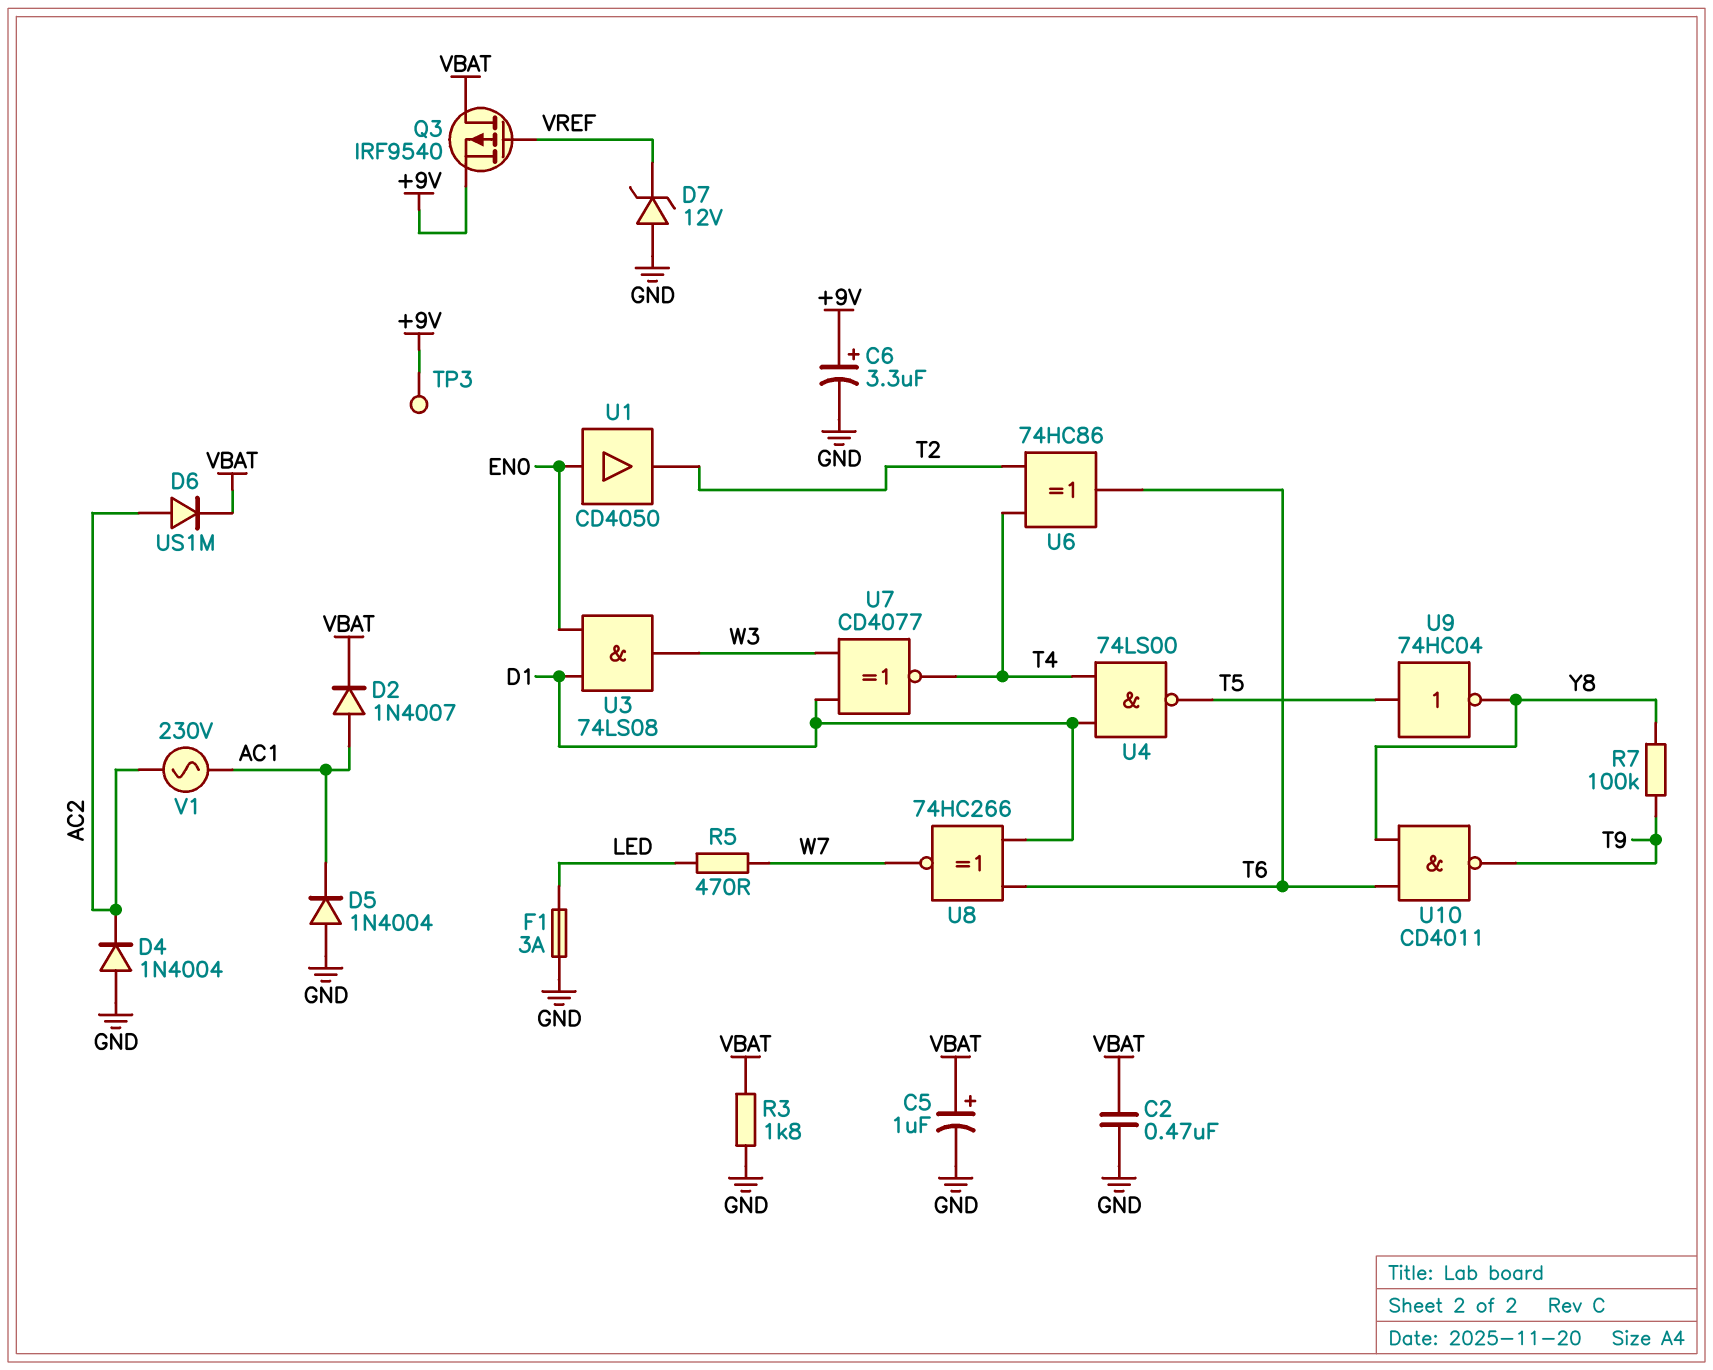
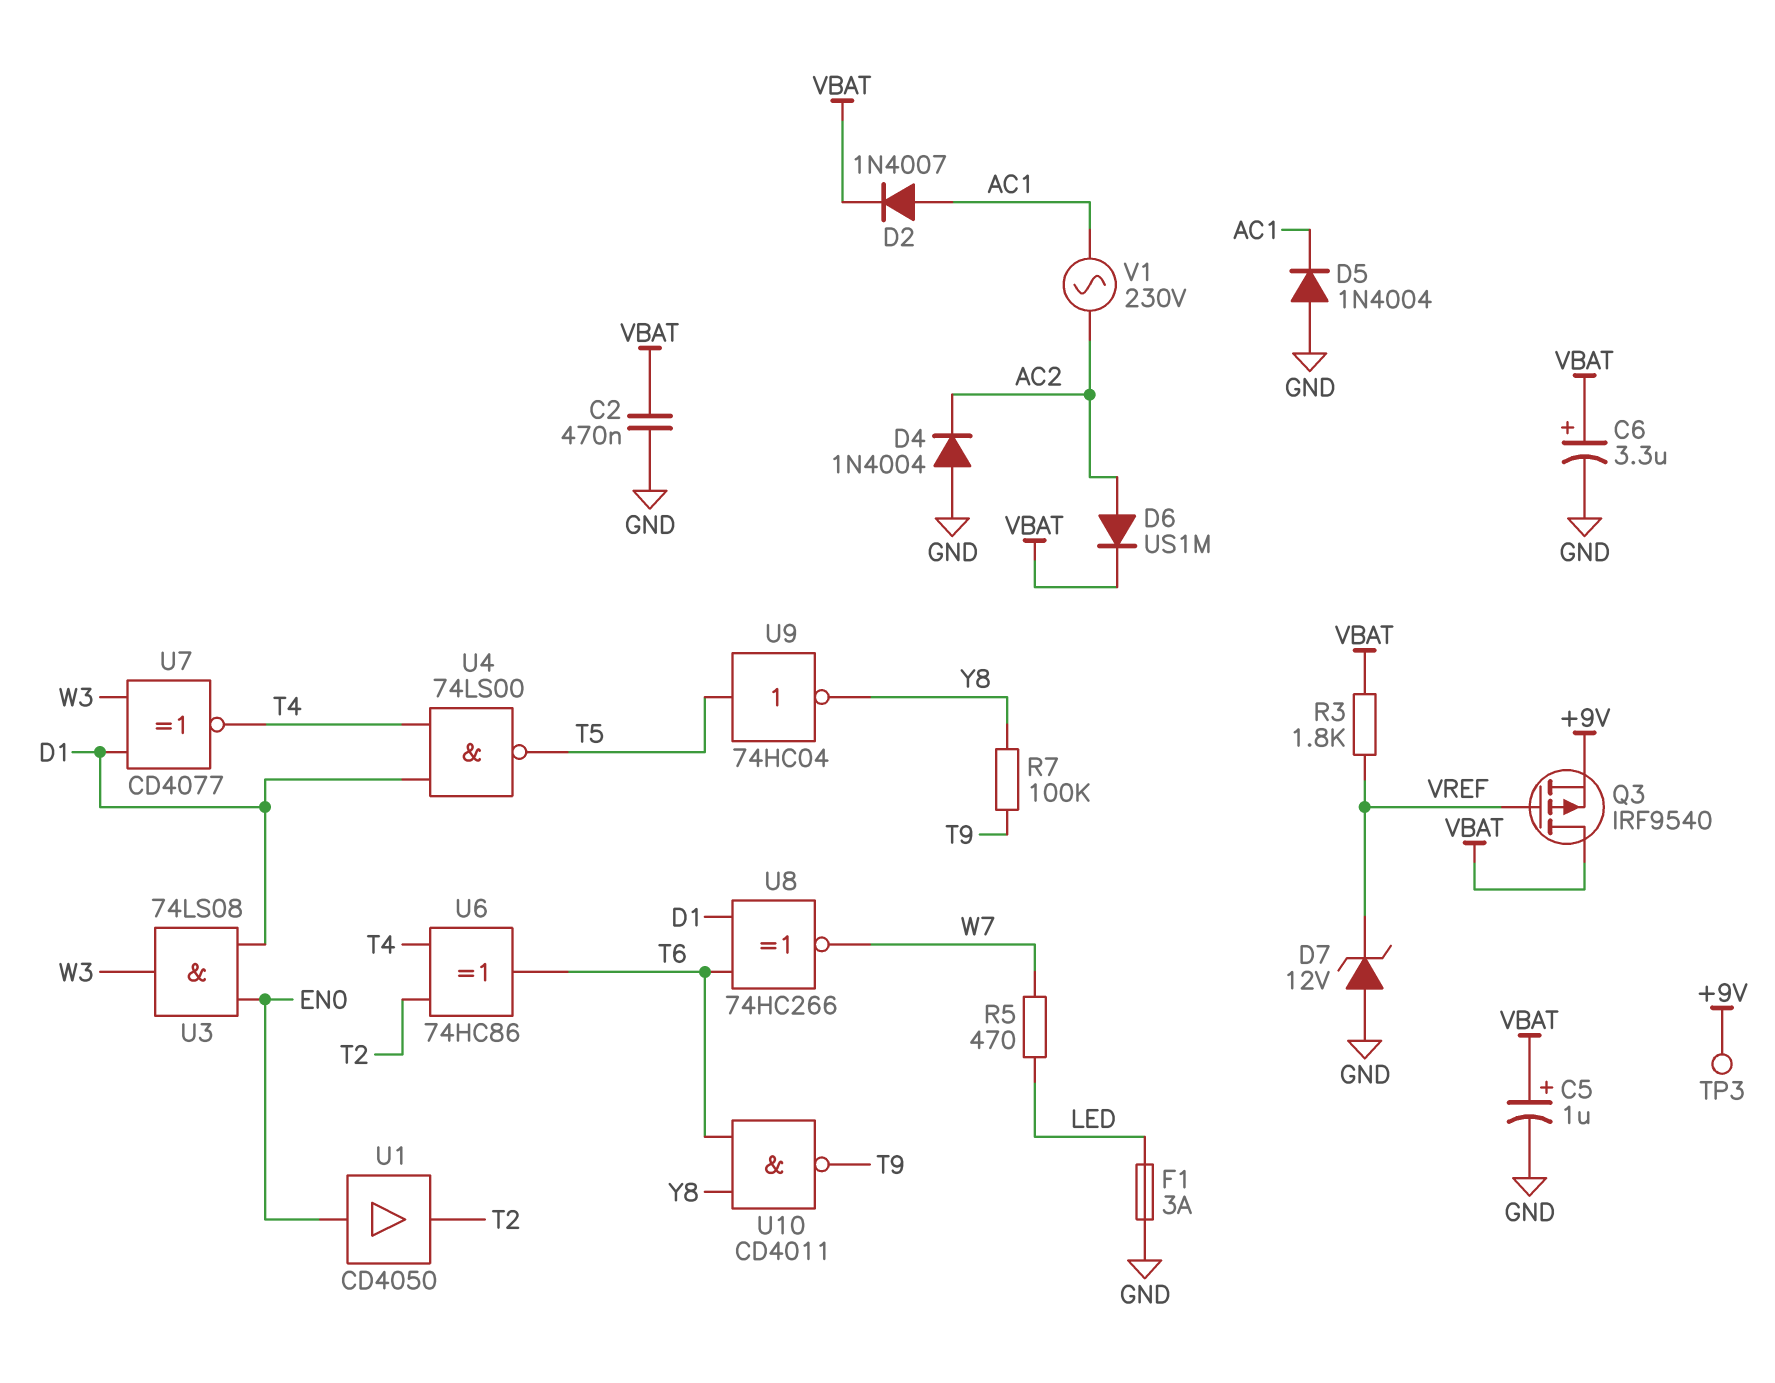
C6: 3.3uF (plus +9V, minus GND) -> 3.3uF (plus VBAT, minus GND)
R3: 1.8k (GND, VBAT) -> 1.8k (VBAT, VREF)

